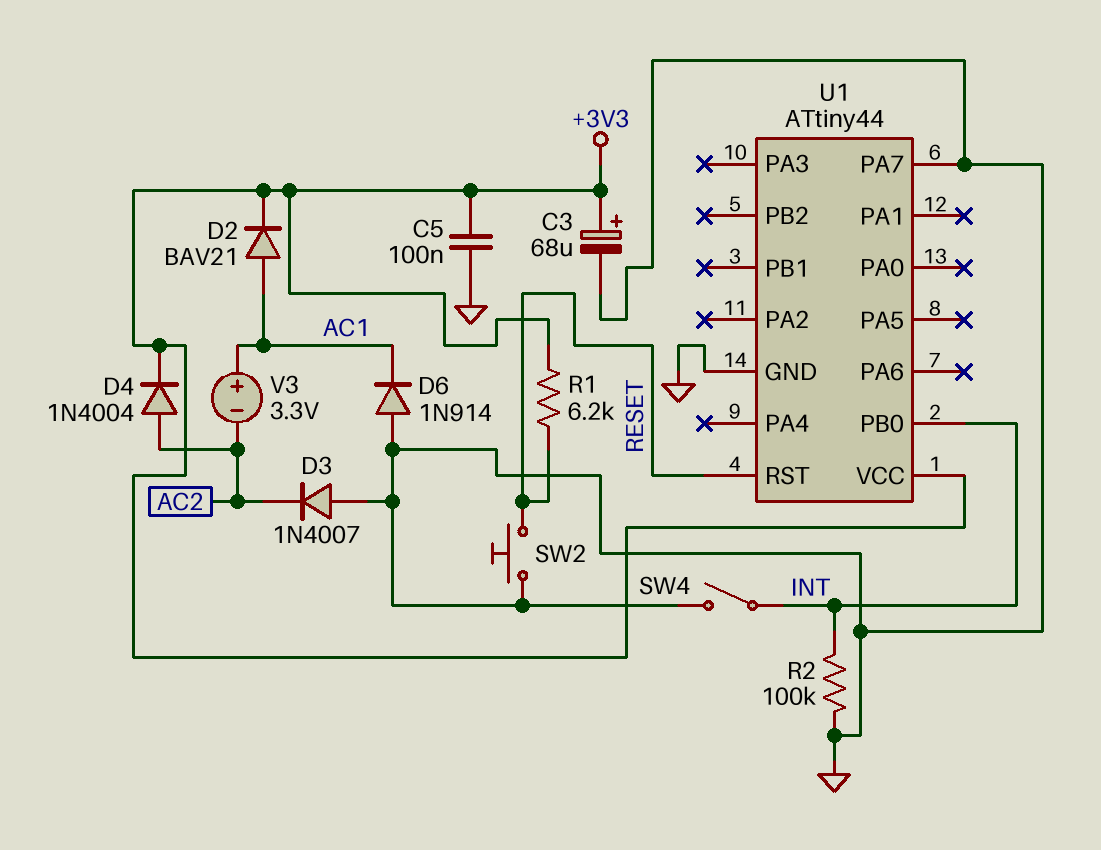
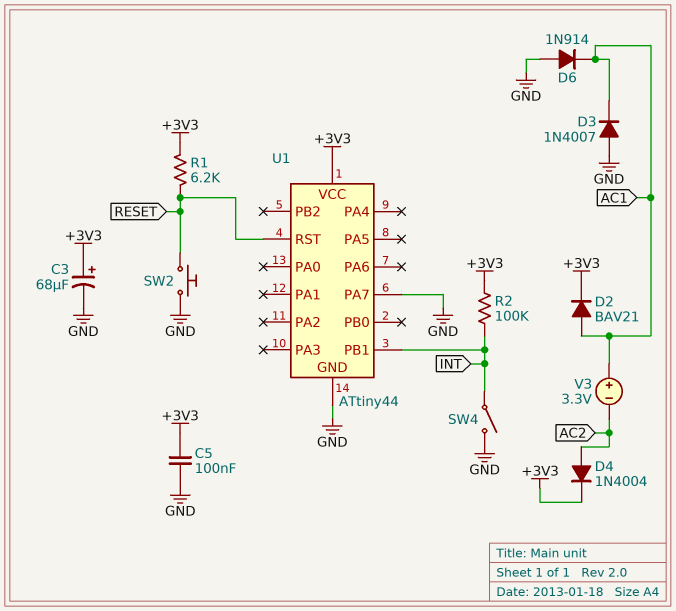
D3: diode 1N4007 (A GND, K AC2) -> diode 1N4007 (A GND, K AC1)
R2: 100k (GND, INT) -> 100k (+3V3, INT)
U1 pin PB0: INT -> none
U1 pin PB1: none -> INT

